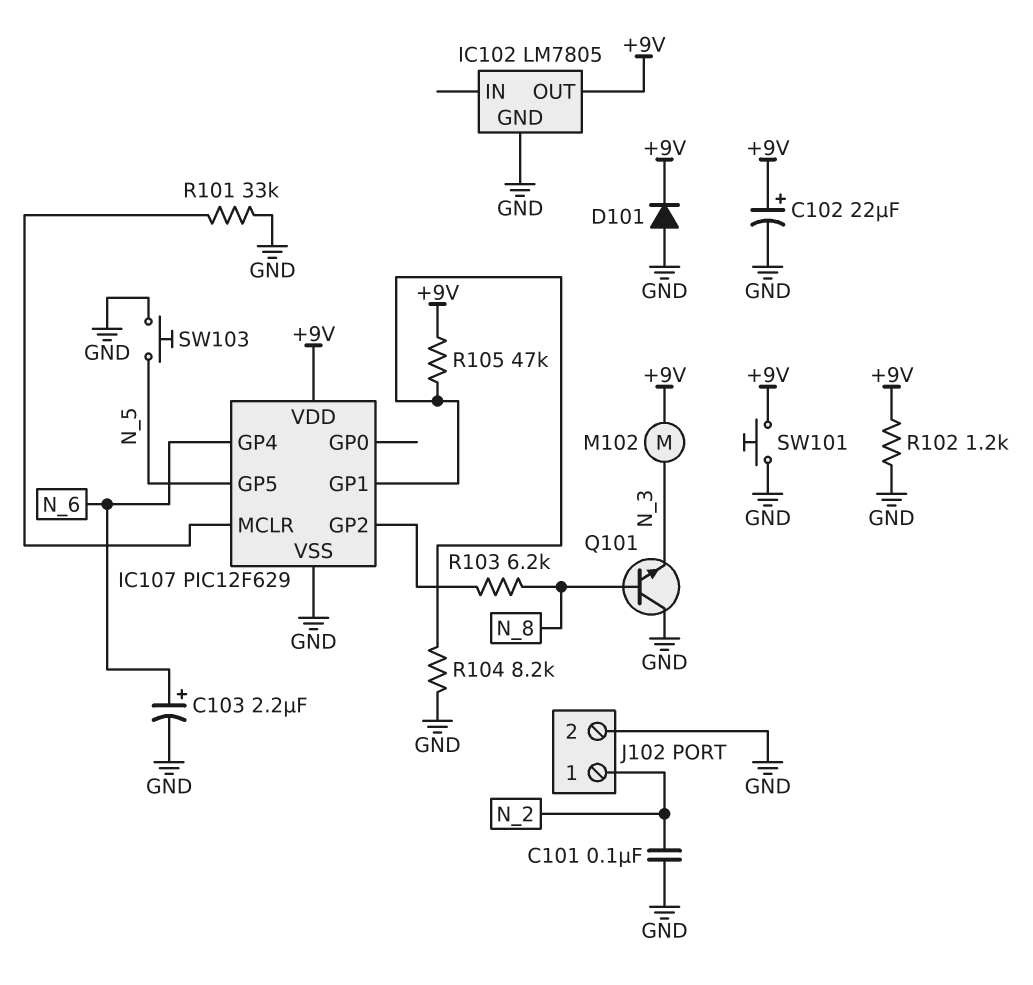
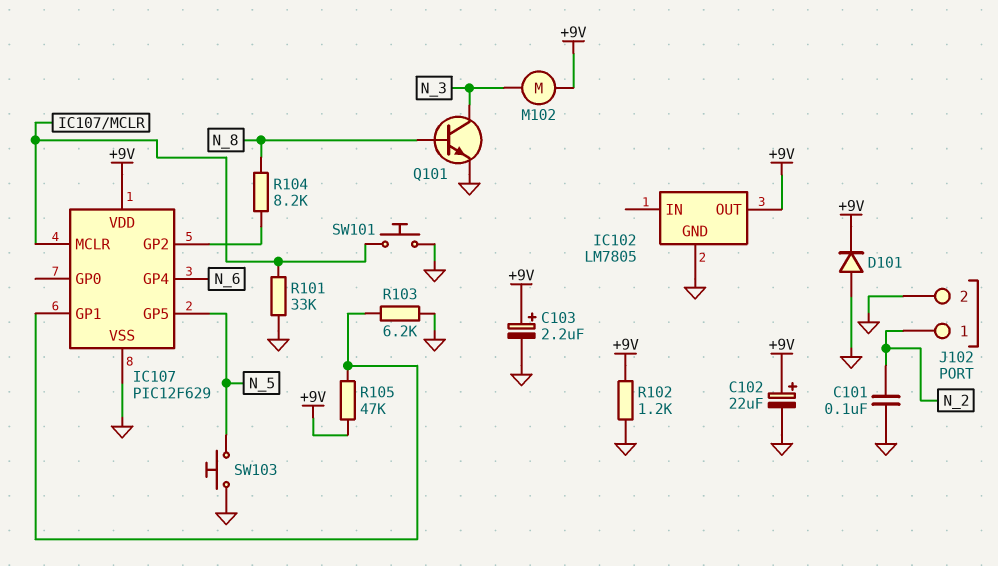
C103: 2.2uF (plus N_6, minus GND) -> 2.2uF (plus +9V, minus GND)
Q101: NPN (B N_8, C GND, E N_3) -> NPN (B N_8, C N_3, E GND)
R103: 6.2k (IC107/GP2, N_8) -> 6.2k (GND, IC107/GP1)
R104: 8.2k (GND, IC107/GP1) -> 8.2k (IC107/GP2, N_8)
SW101: button (+9V, GND) -> button (GND, IC107/MCLR)

